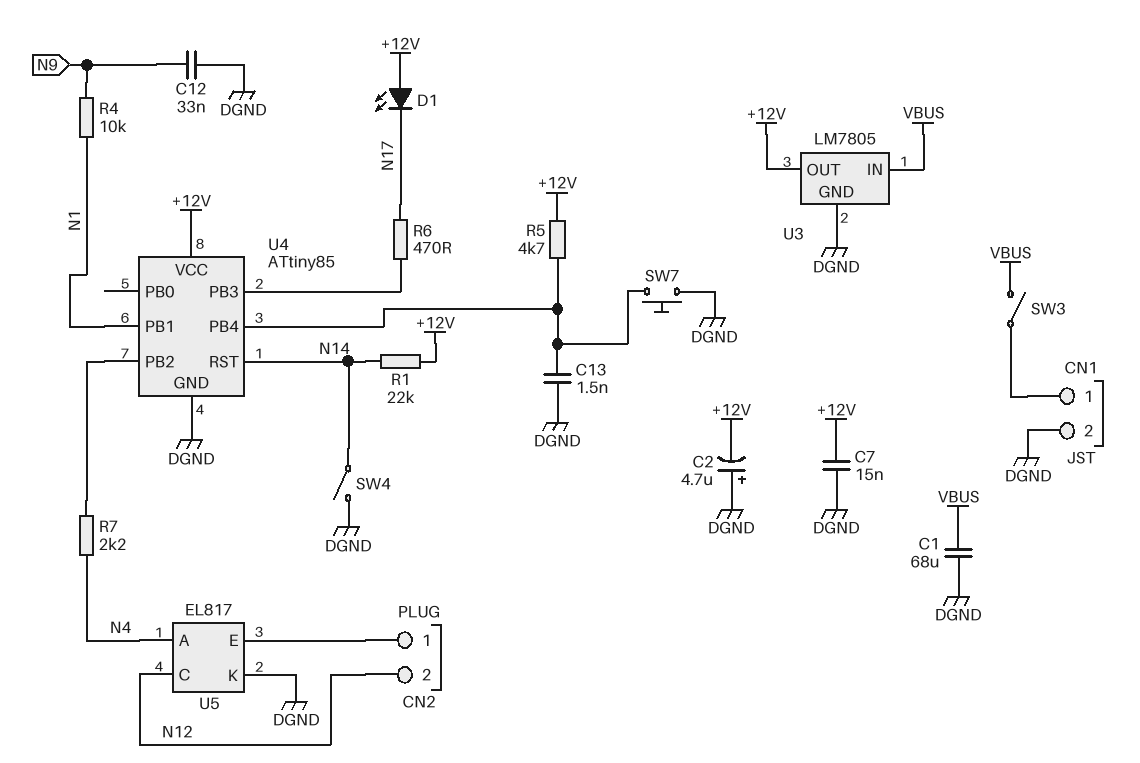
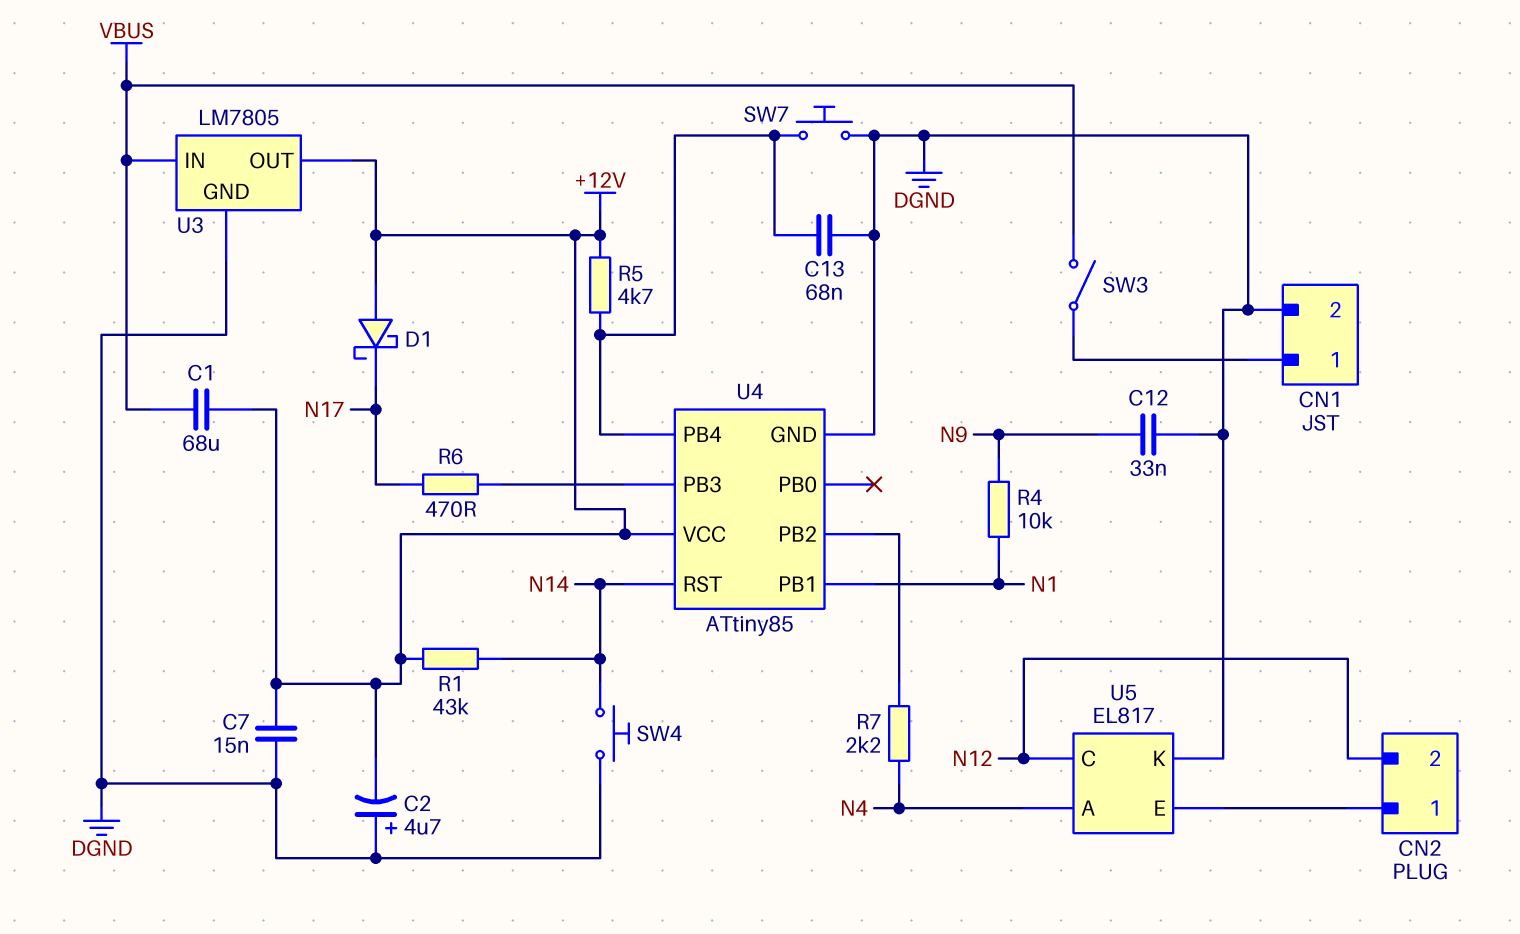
C1: 68uF (DGND, VBUS) -> 68uF (+12V, VBUS)
C13: 1.5nF (DGND, U4/PB4) -> 68nF (DGND, U4/PB4)
D1: LED (A +12V, K N17) -> schottky (A +12V, K N17)
R1: 22k (+12V, N14) -> 43k (+12V, N14)
SW4: switch (DGND, N14) -> button (DGND, N14)

